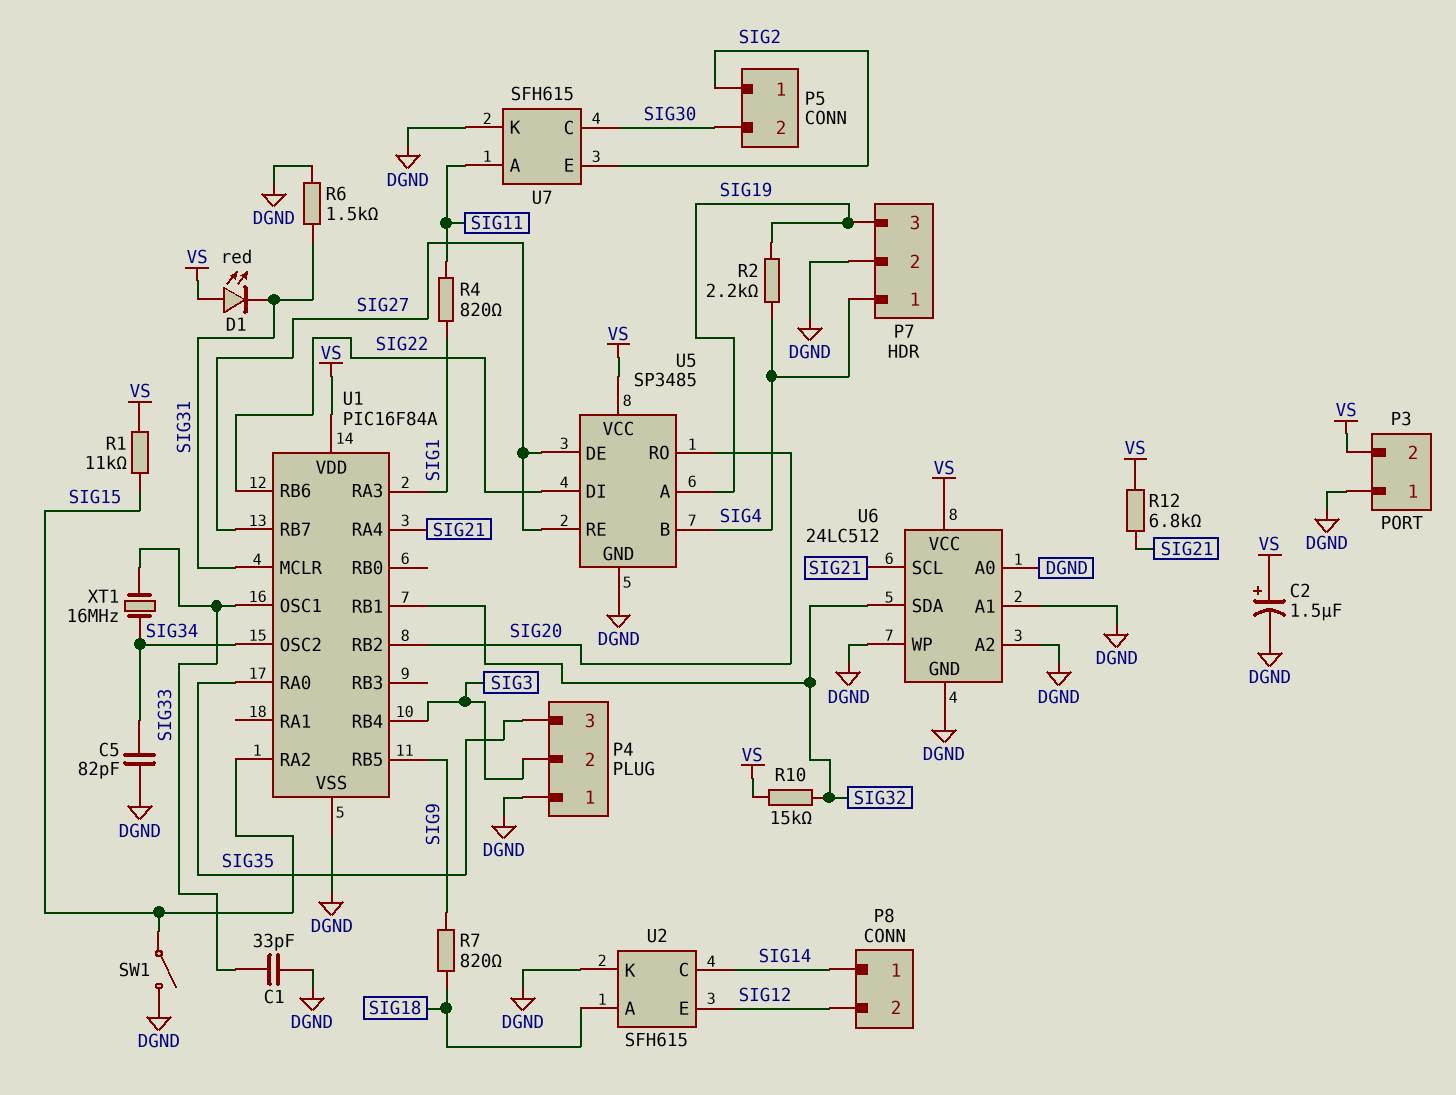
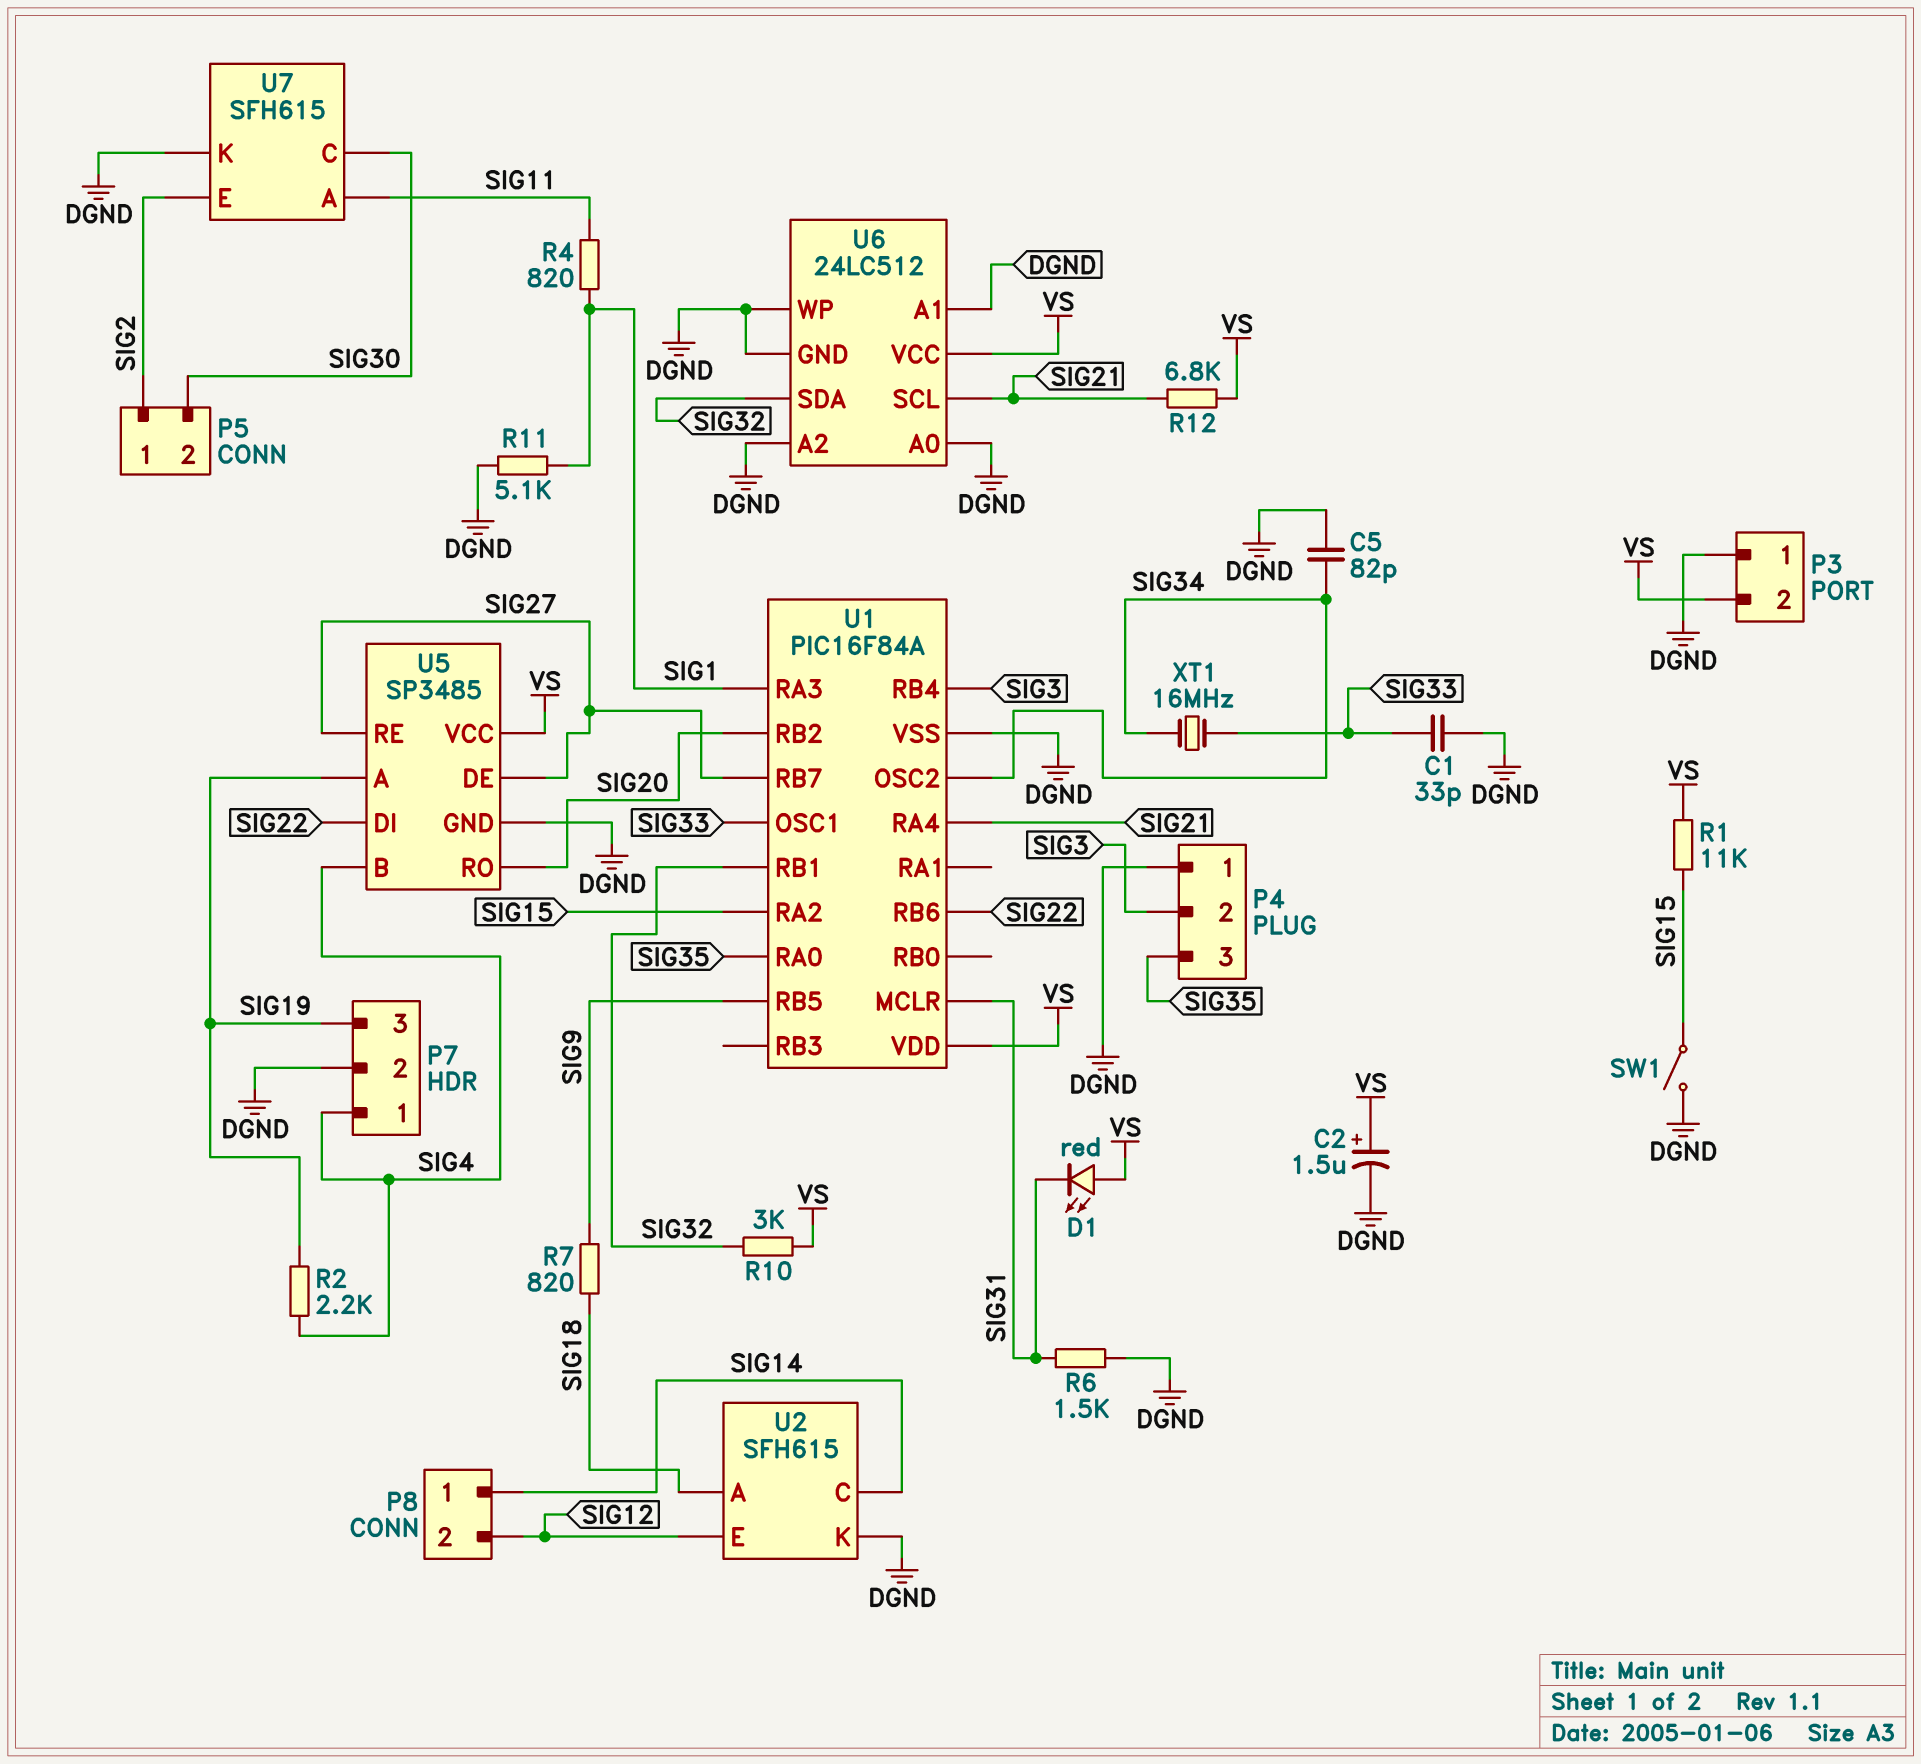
R10: 15k (SIG32, VS) -> 3k (SIG32, VS)
R11: none -> 5.1k (DGND, SIG1)

